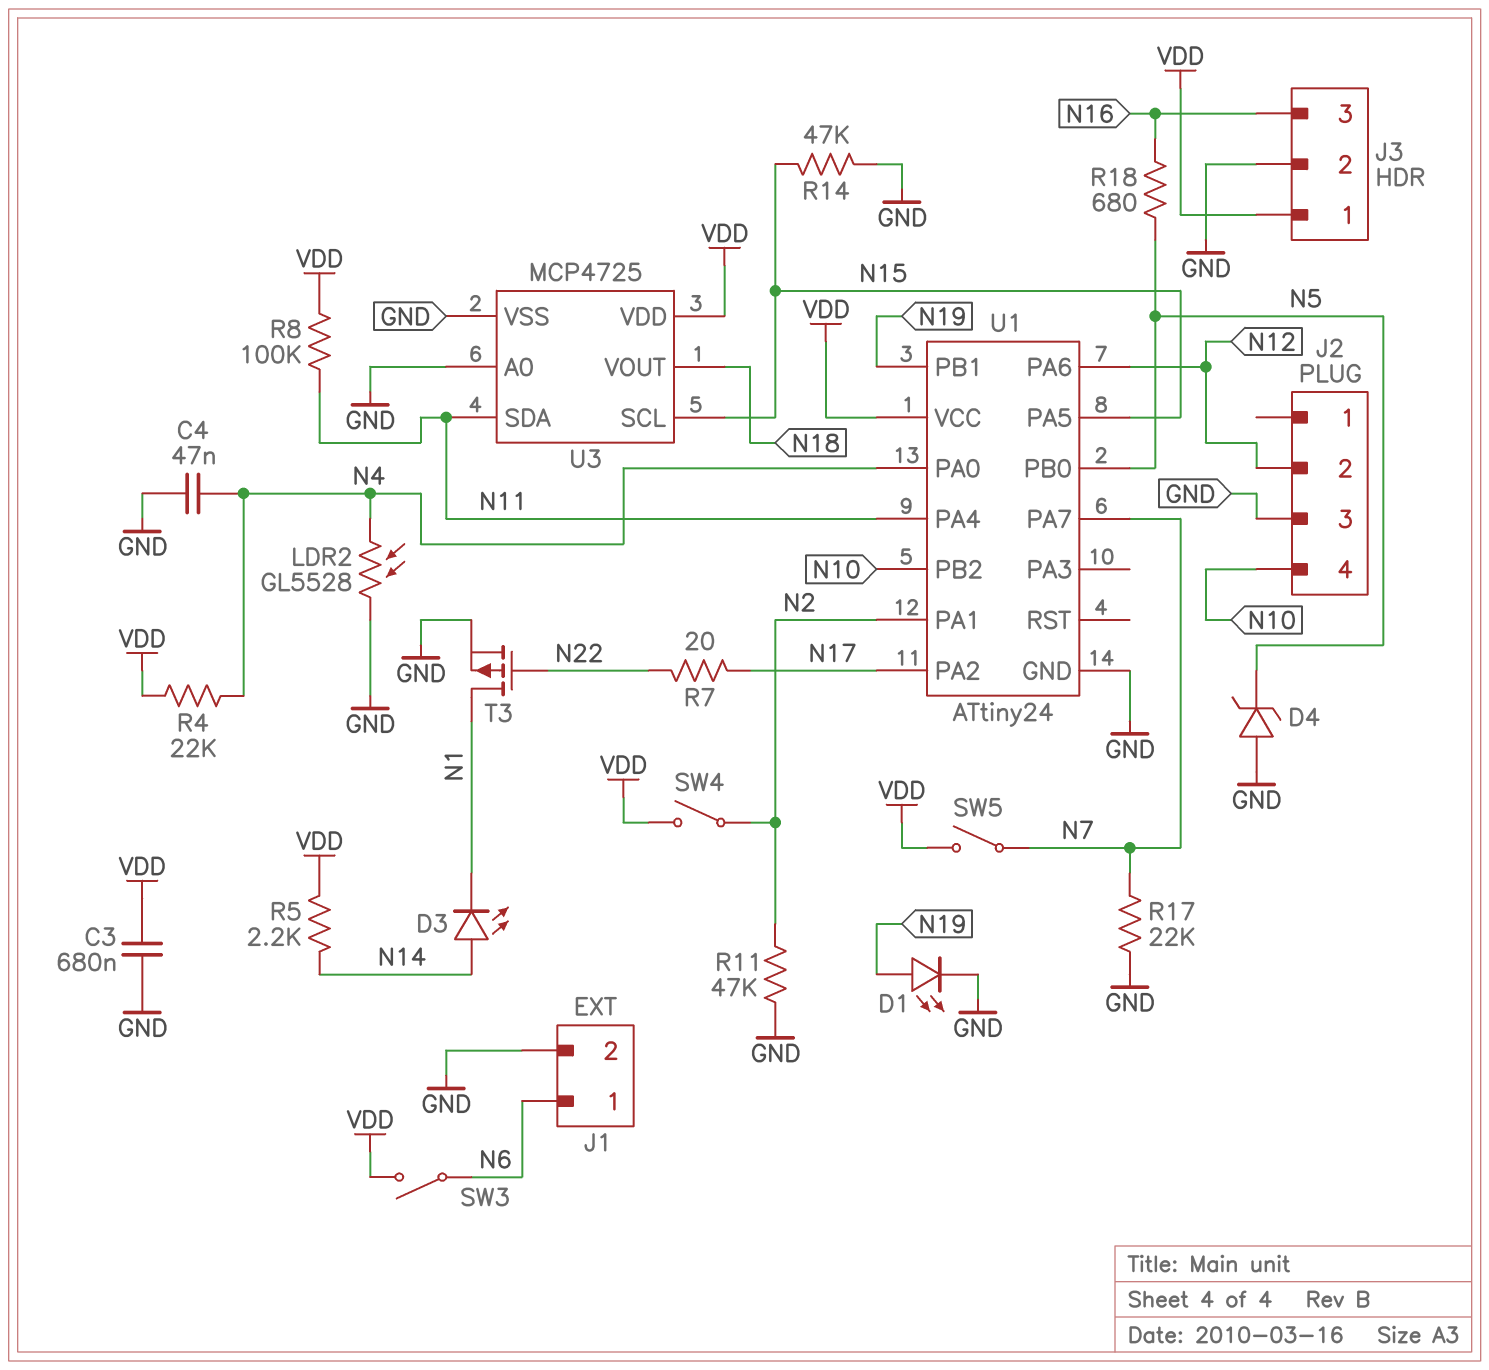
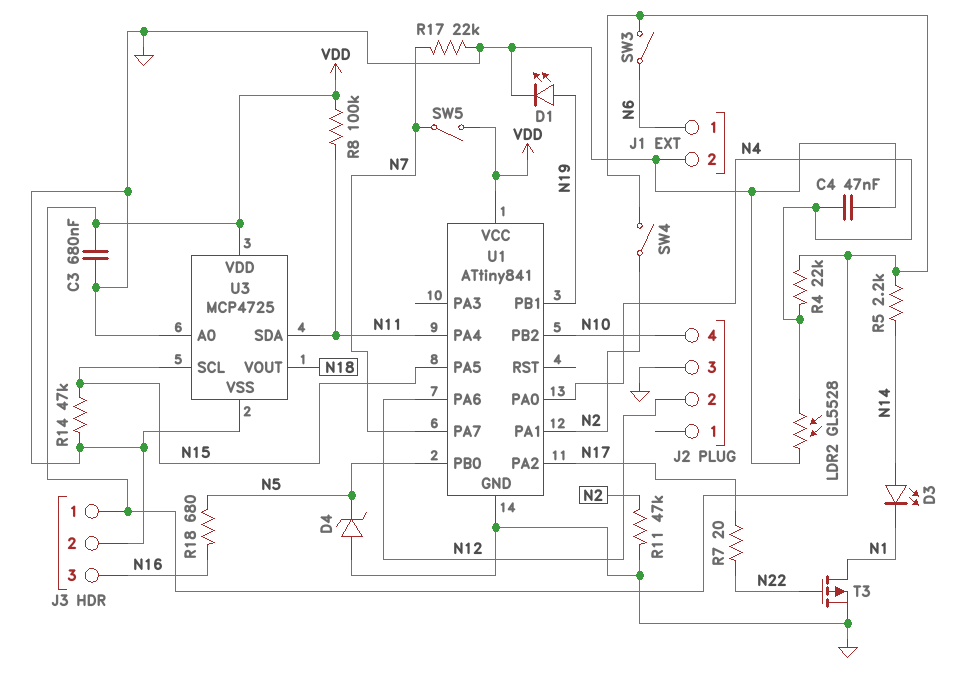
U1: ATtiny24 -> ATtiny841

